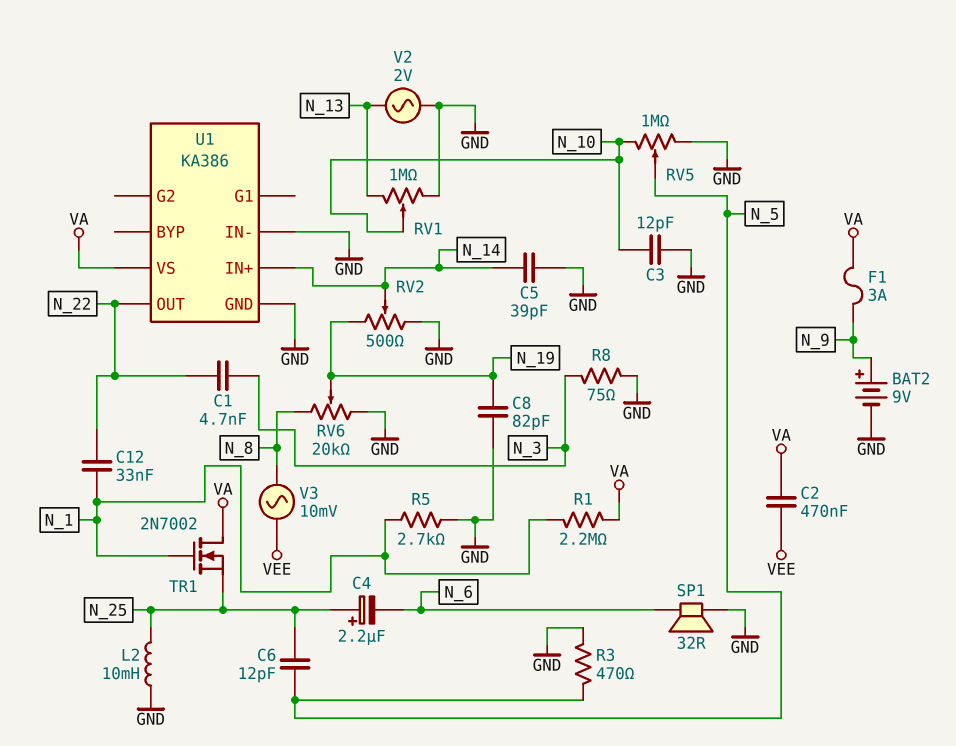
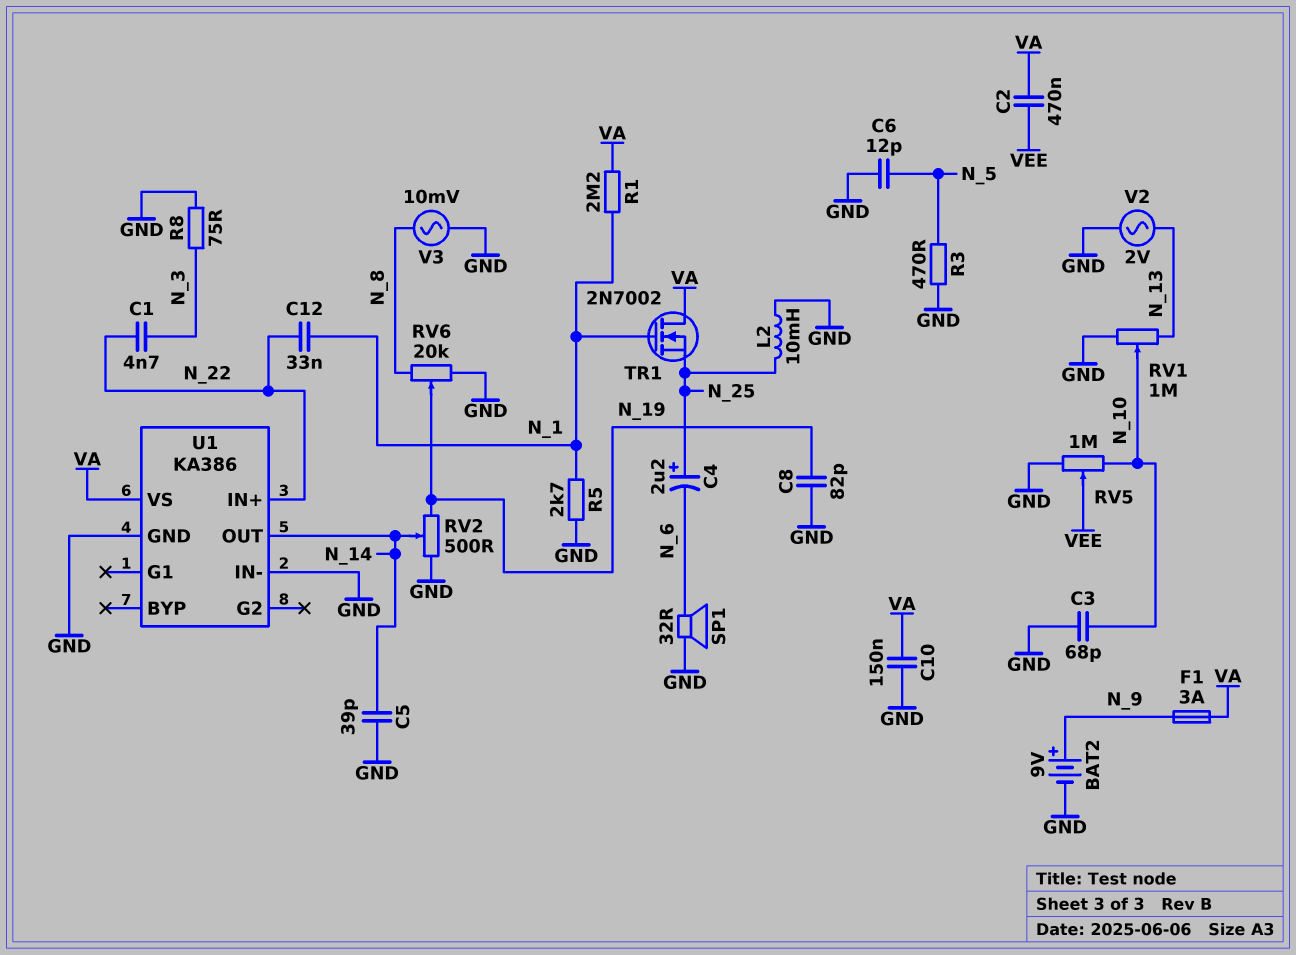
C3: 12pF (GND, N_10) -> 68pF (GND, N_10)
C6: 12pF (N_5, N_25) -> 12pF (GND, N_5)
C10: none -> 150nF (GND, VA)
RV5: 1M (GND, N_10, wiper N_5) -> 1M (GND, N_10, wiper VEE)
U1 pin IN+: N_14 -> N_22
U1 pin OUT: N_22 -> N_14
V3: AC 10mV (N_8, VEE) -> AC 10mV (GND, N_8)

